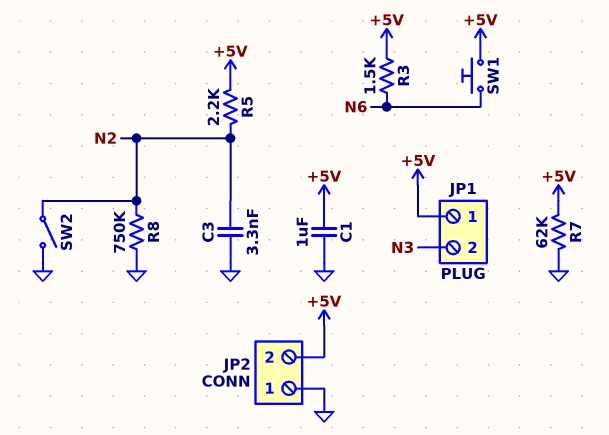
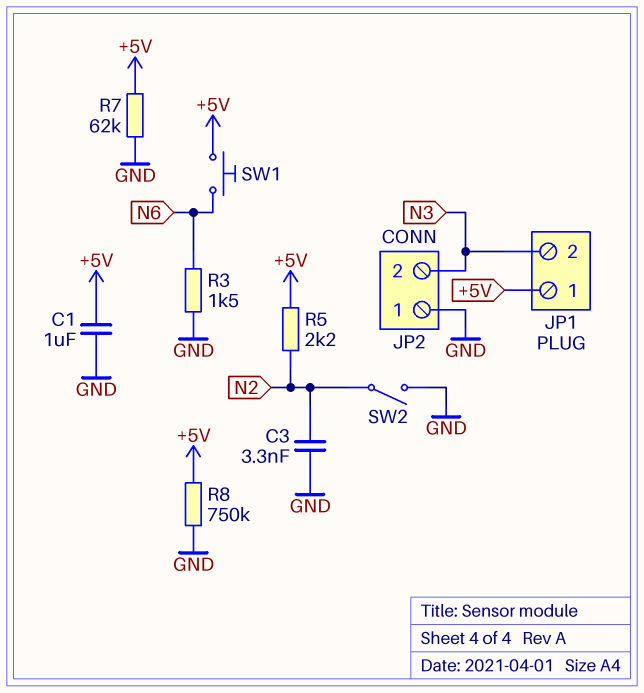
JP2 pin 2: +5V -> N3
R3: 1.5k (+5V, N6) -> 1.5k (GND, N6)
R8: 750k (GND, N2) -> 750k (+5V, GND)

